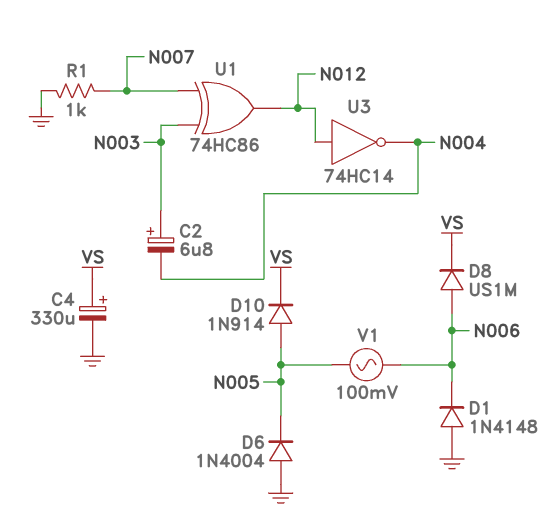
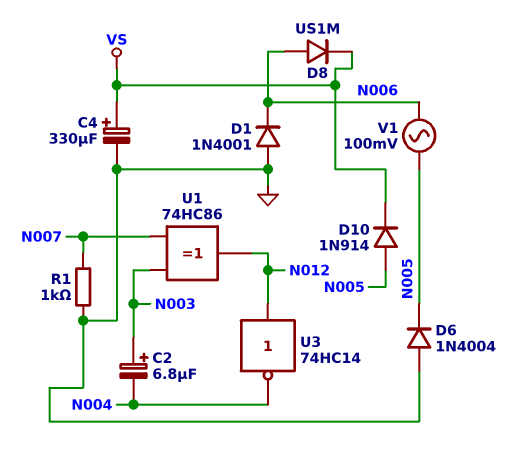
D1: diode 1N4148 (A GND, K N006) -> diode 1N4001 (A GND, K N006)

